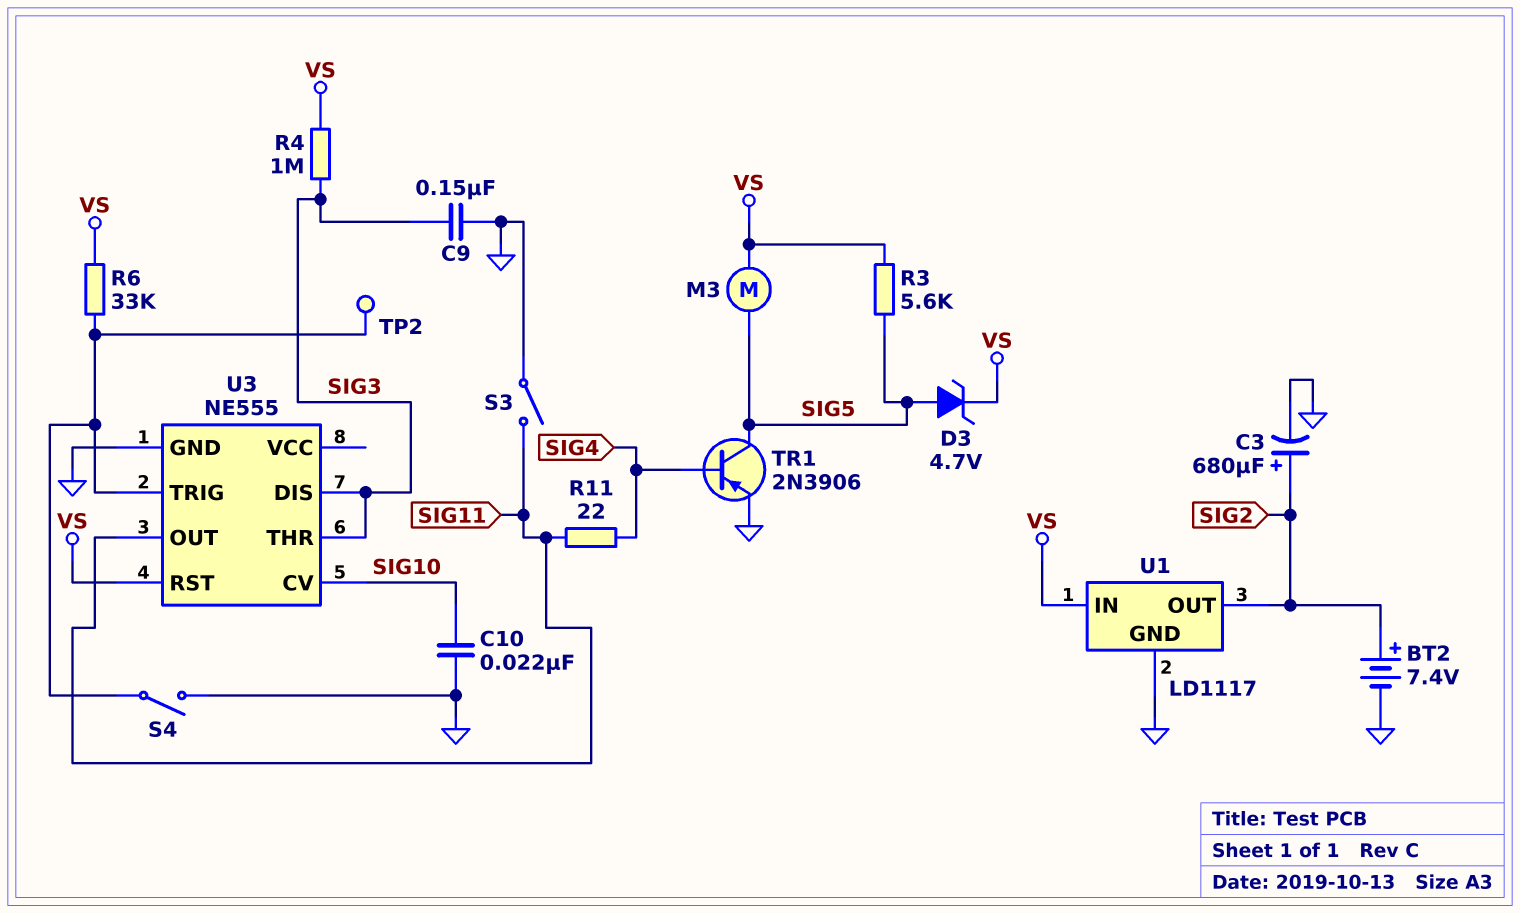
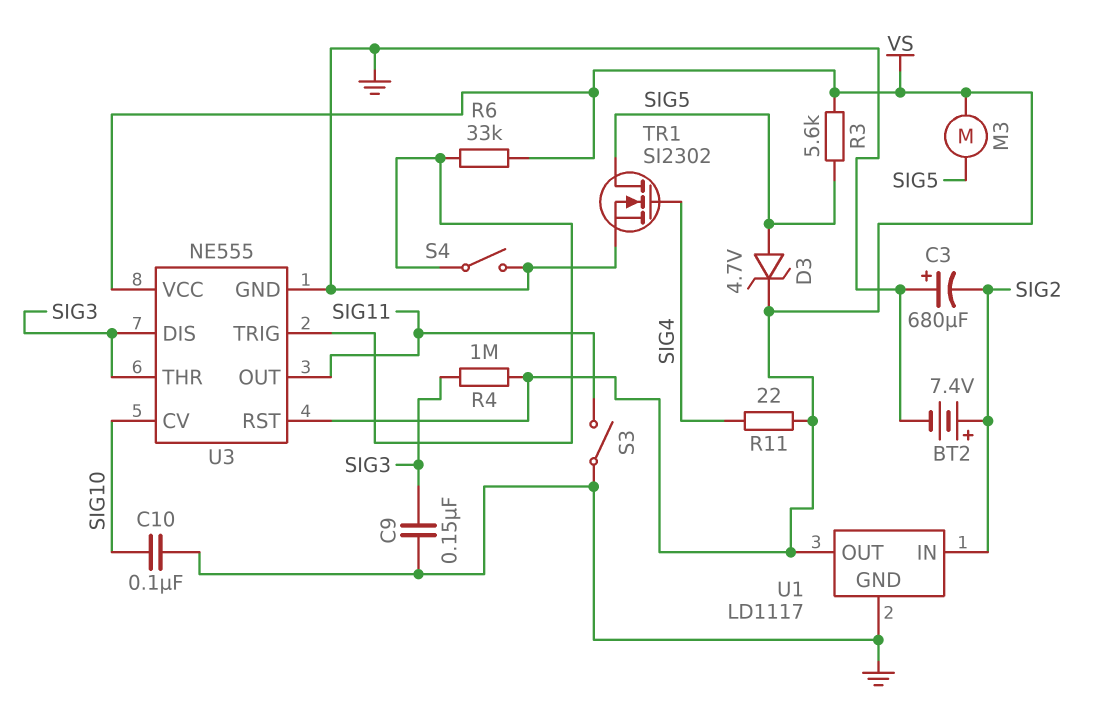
C3: 680uF (plus SIG2, minus GND) -> 680uF (plus GND, minus SIG2)
C10: 22nF (GND, SIG10) -> 100nF (GND, SIG10)
R11: 22 (SIG4, SIG11) -> 22 (SIG4, VS)
TP2: test point (U3/TRIG) -> none
TR1: PNP 2N3906 (B SIG4, C SIG5, E GND) -> NMOS SI2302 (G SIG4, D SIG5, S GND)
U1 pin IN: VS -> SIG2
U1 pin OUT: SIG2 -> VS
U3 pin VCC: none -> VS

